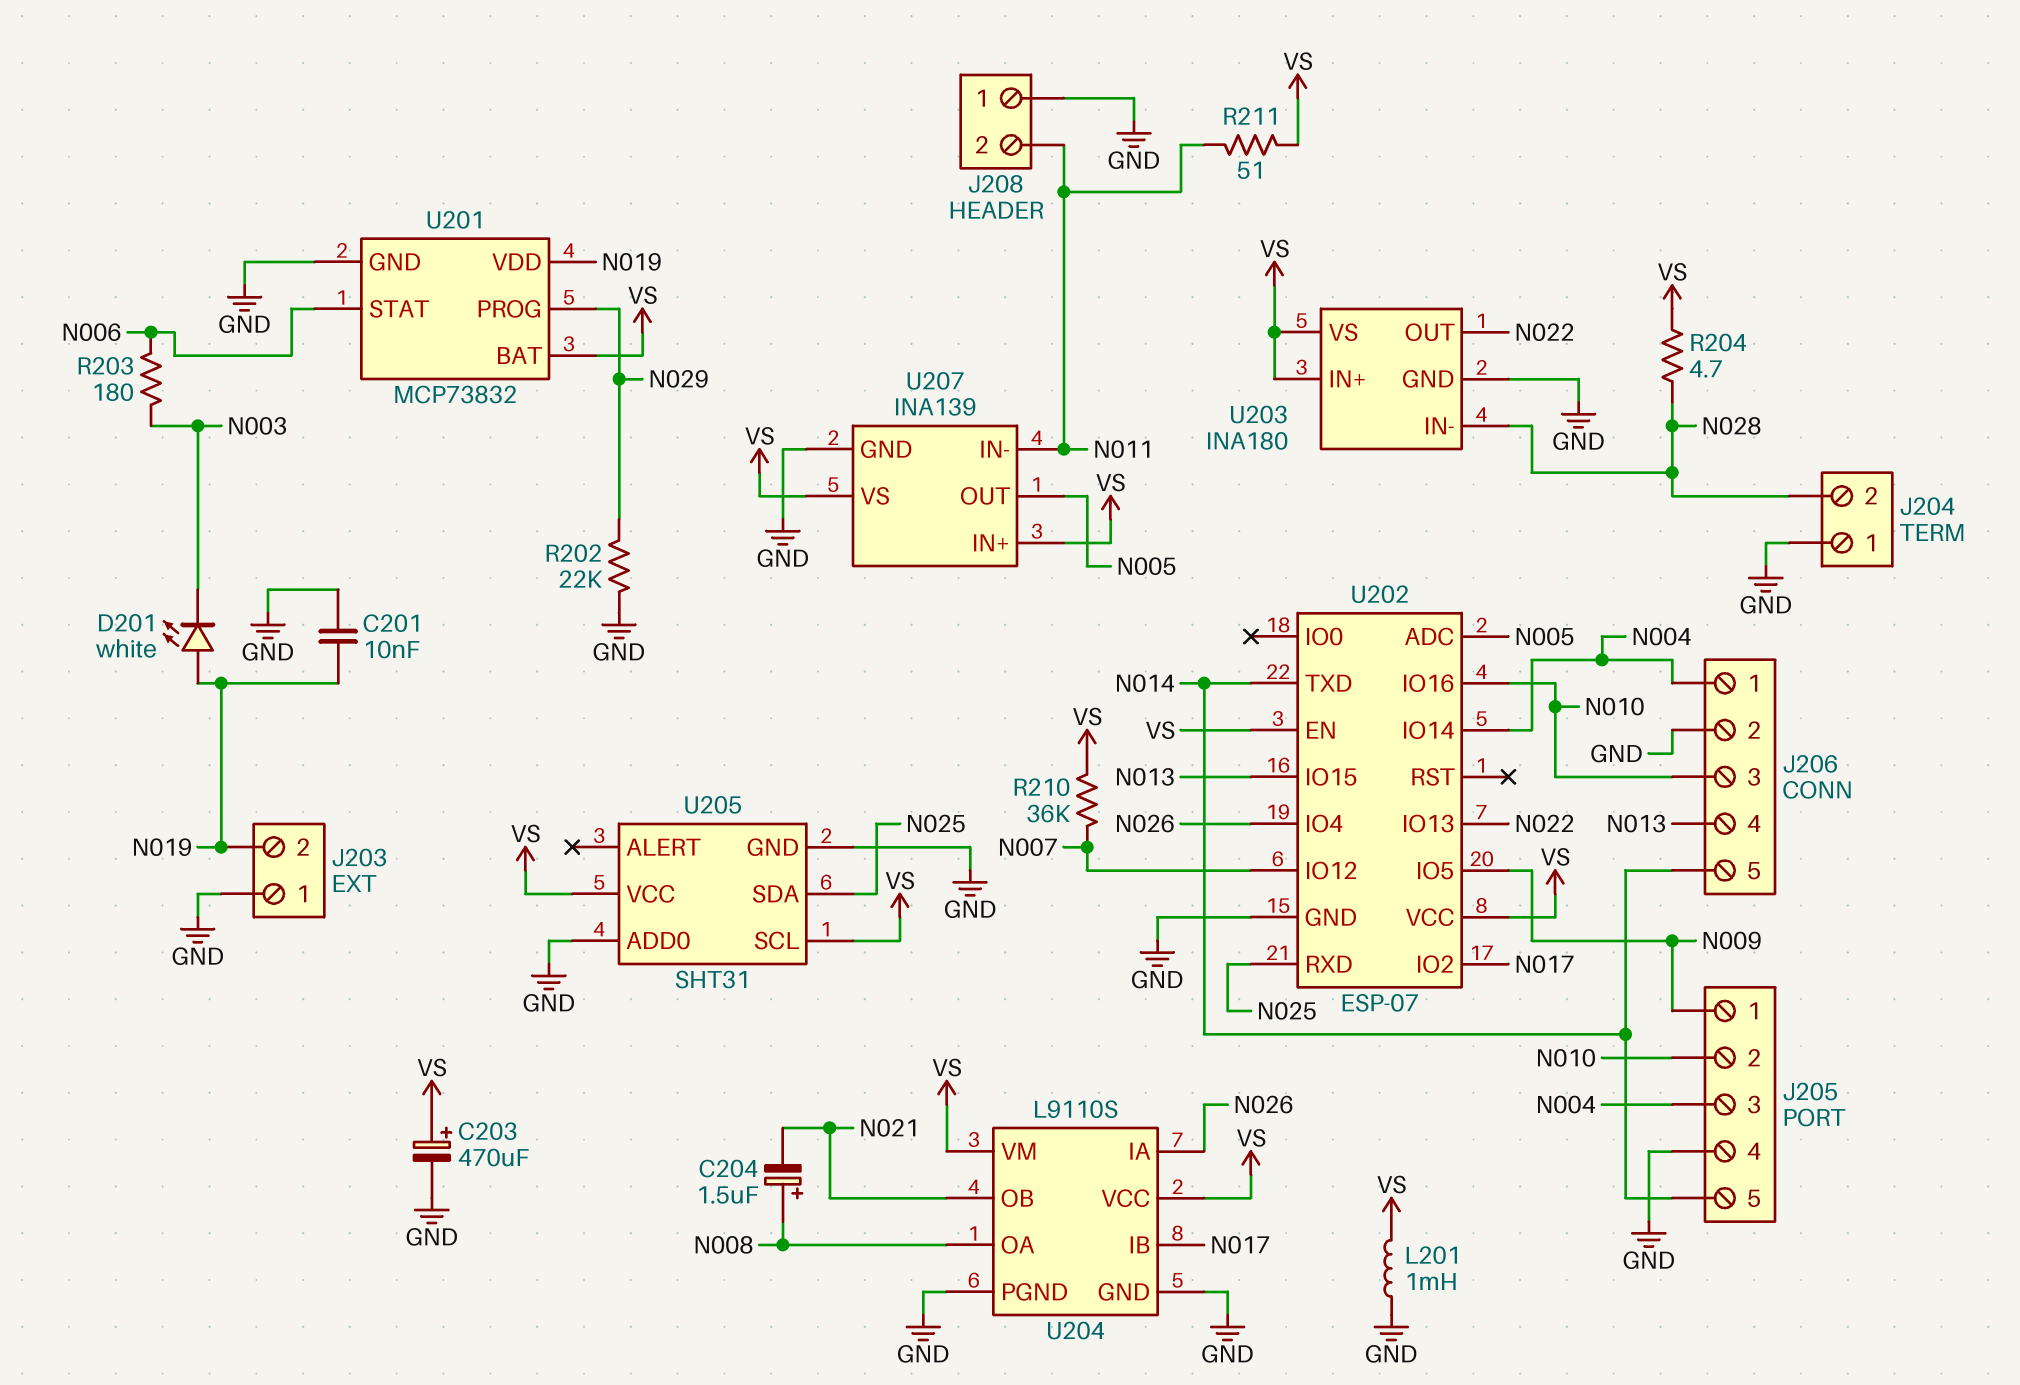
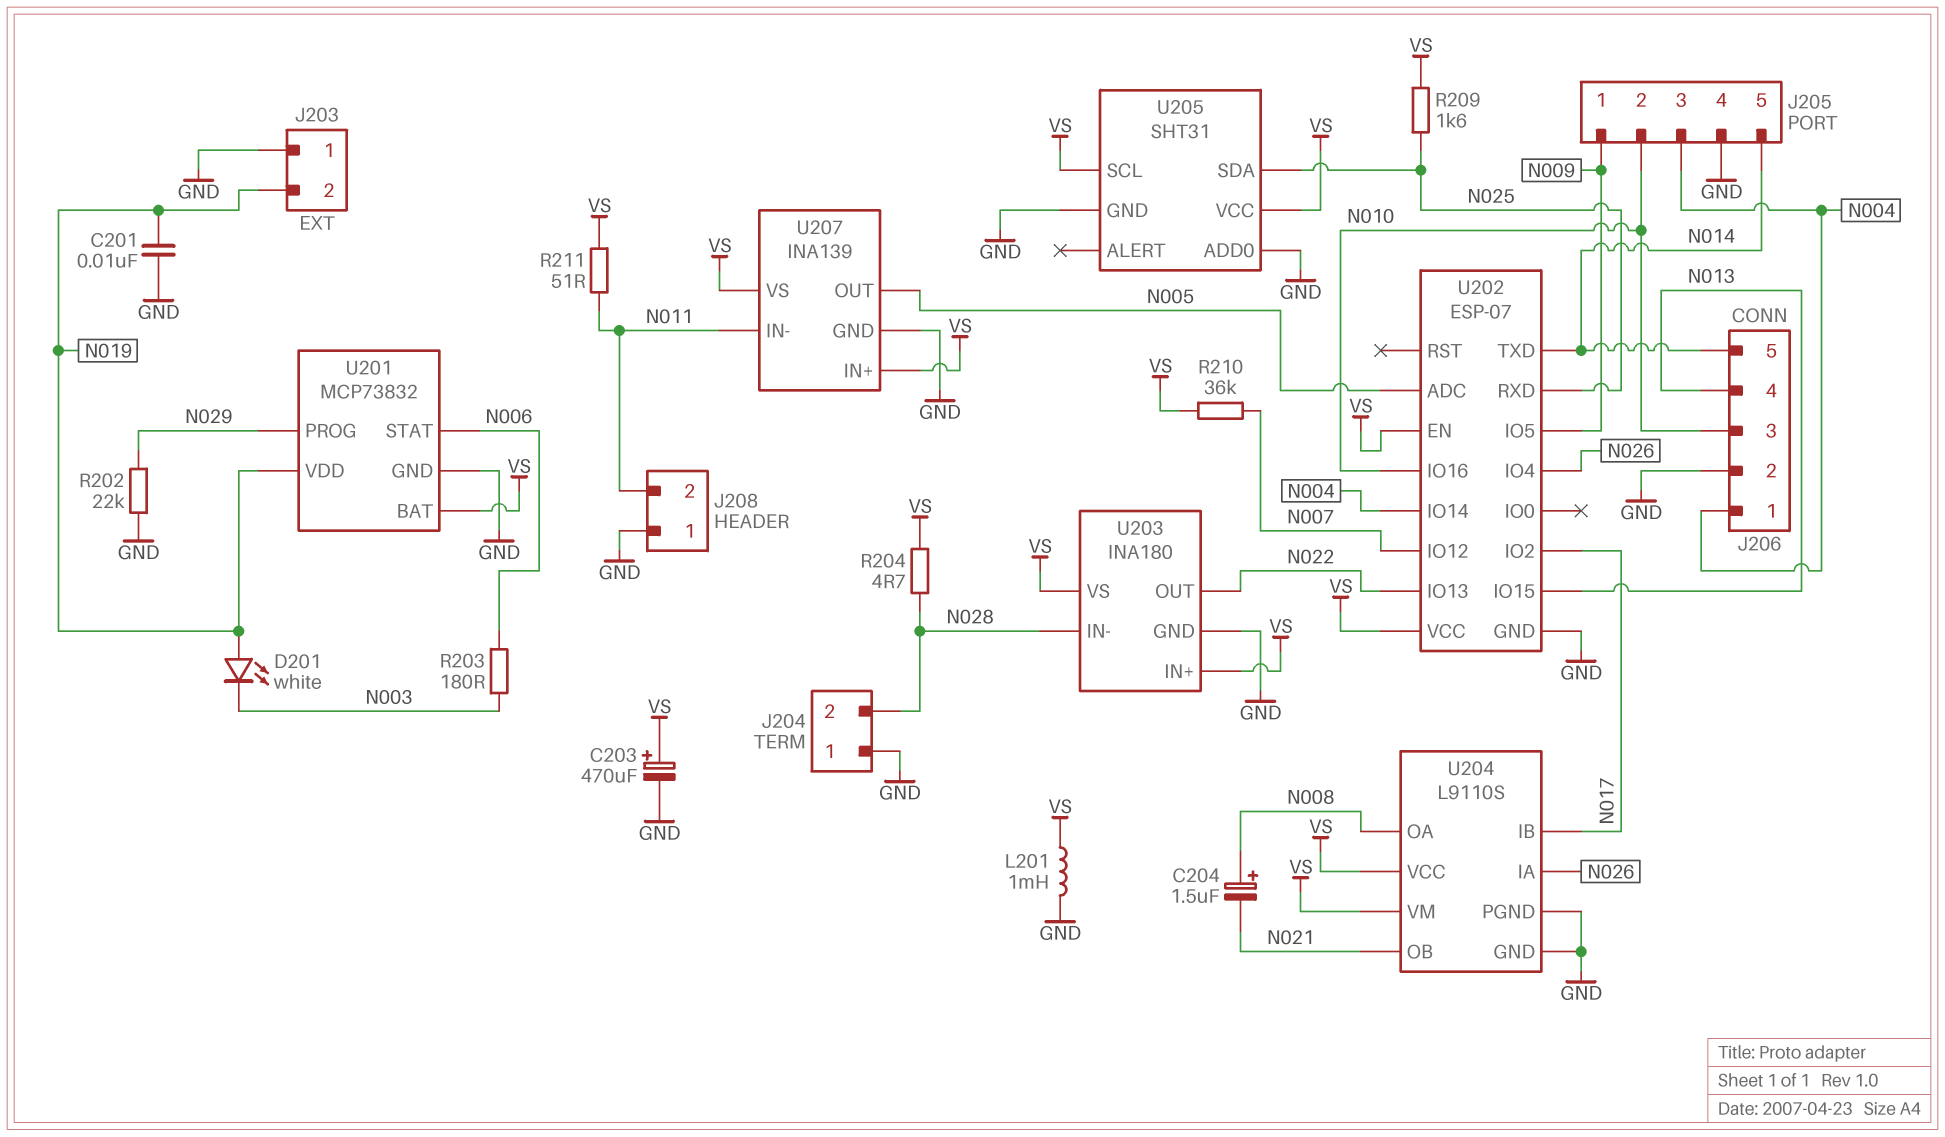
R209: none -> 1.6k (N025, VS)

